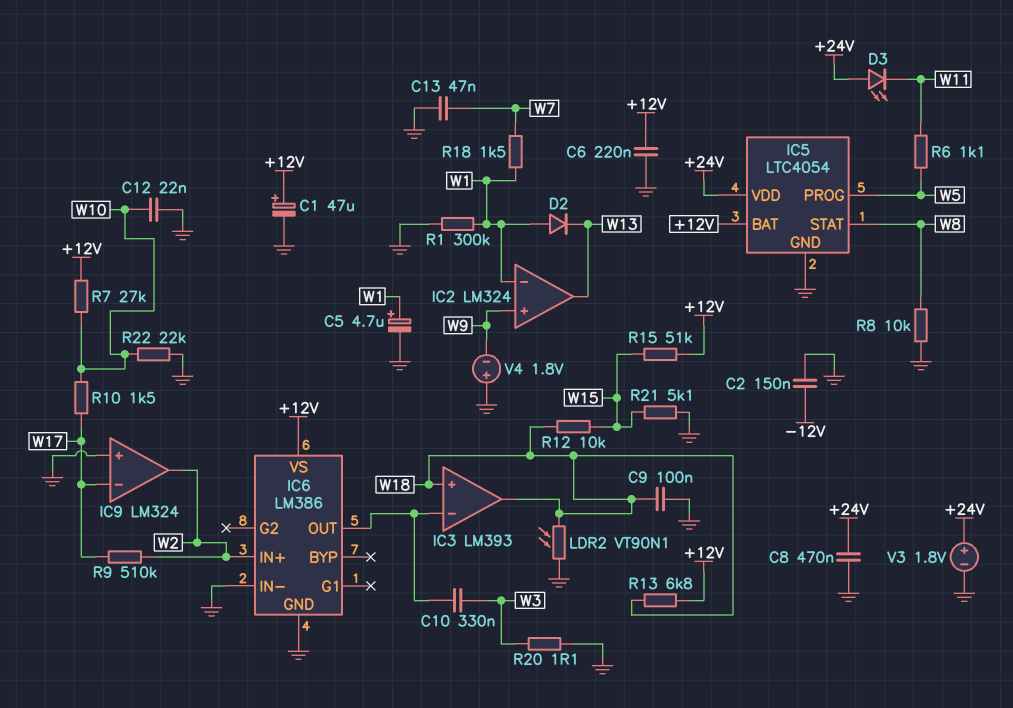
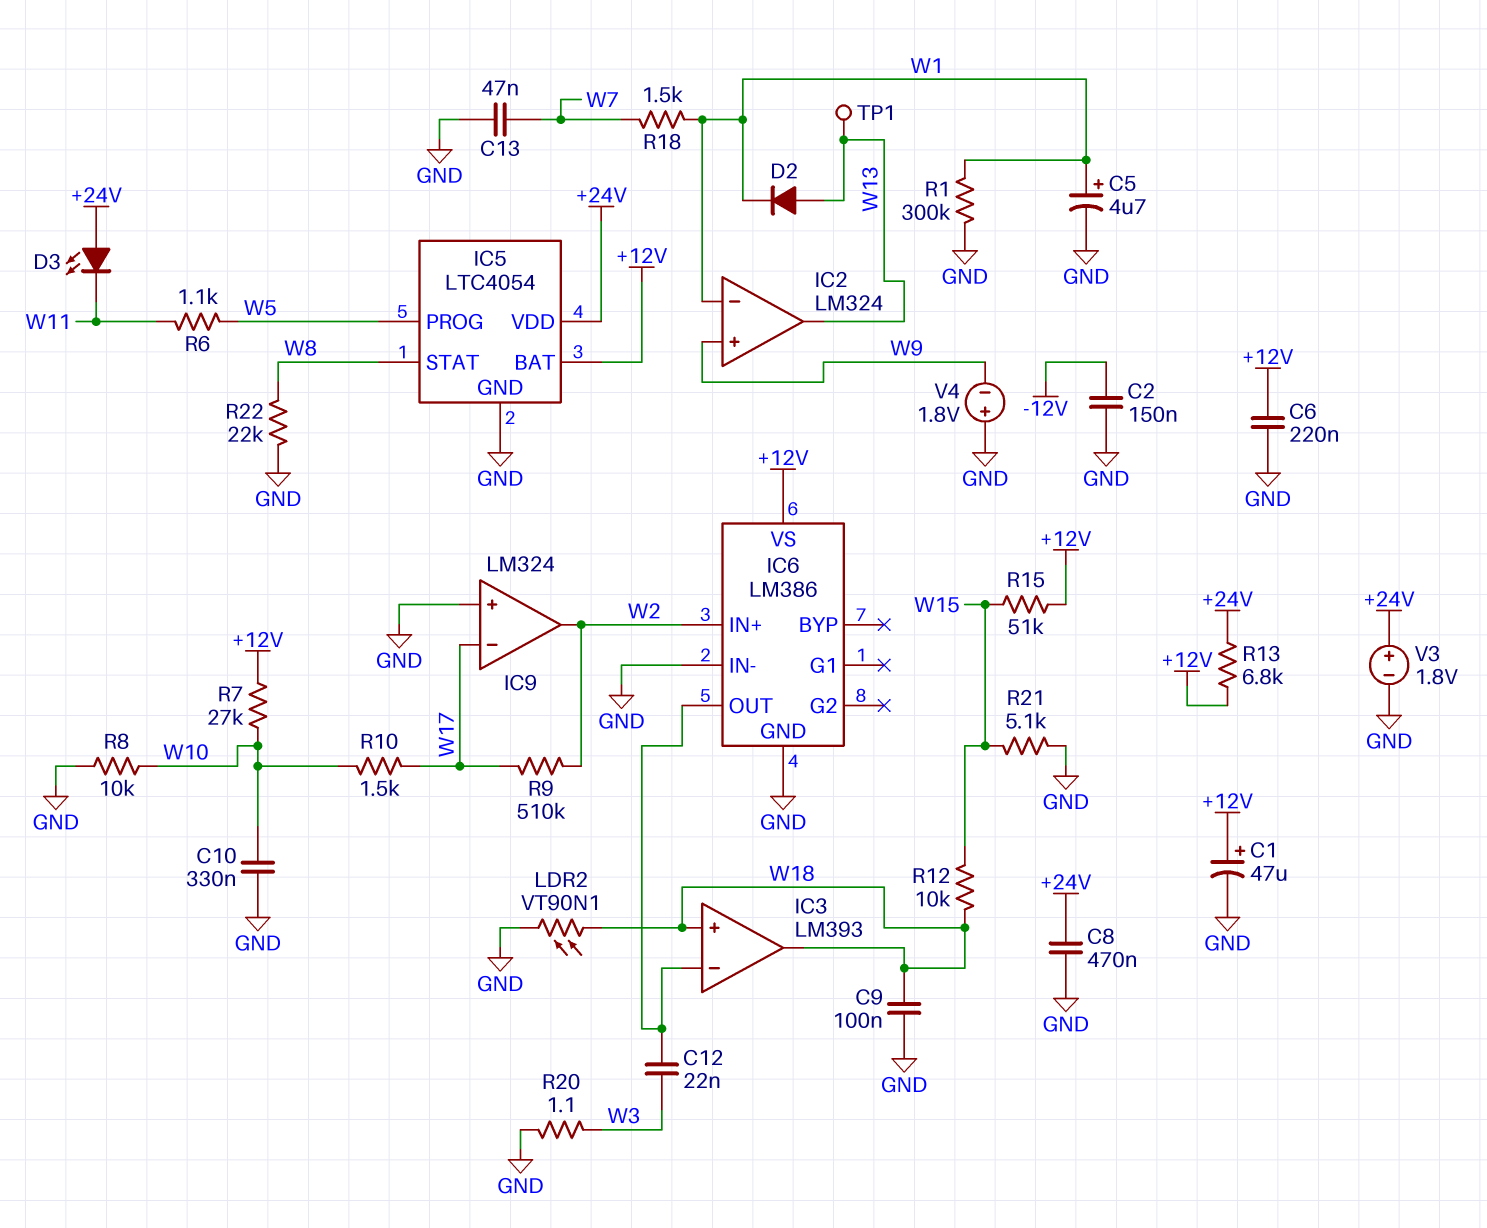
C10: 330nF (IC3/in-, W3) -> 330nF (GND, W10)
C12: 22nF (GND, W10) -> 22nF (IC3/in-, W3)
D2: diode (A W1, K W13) -> diode (A W13, K W1)
R8: 10k (GND, W8) -> 10k (GND, W10)
R13: 6.8k (+12V, W18) -> 6.8k (+12V, +24V)
R22: 22k (GND, W10) -> 22k (GND, W8)
TP1: none -> test point (W13)

